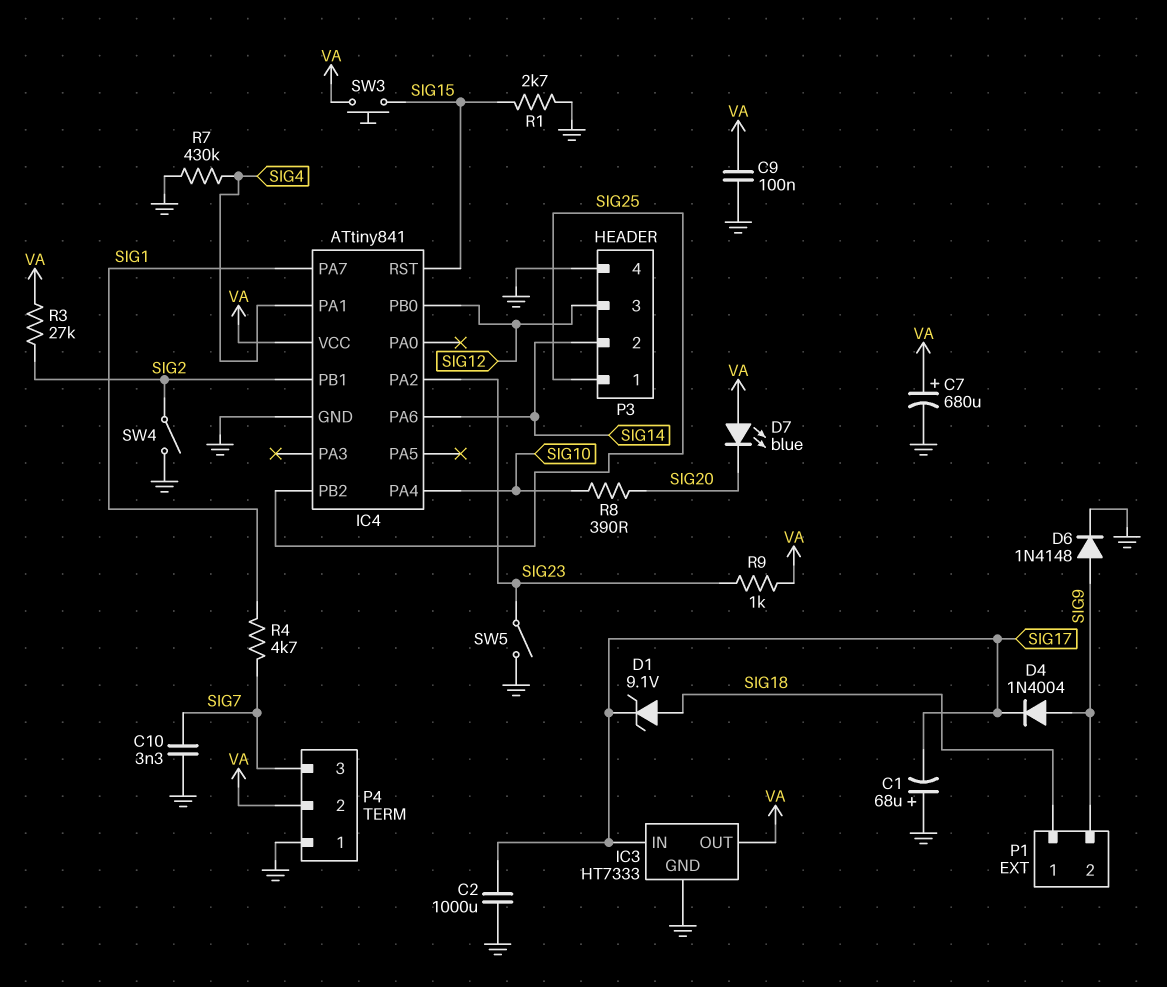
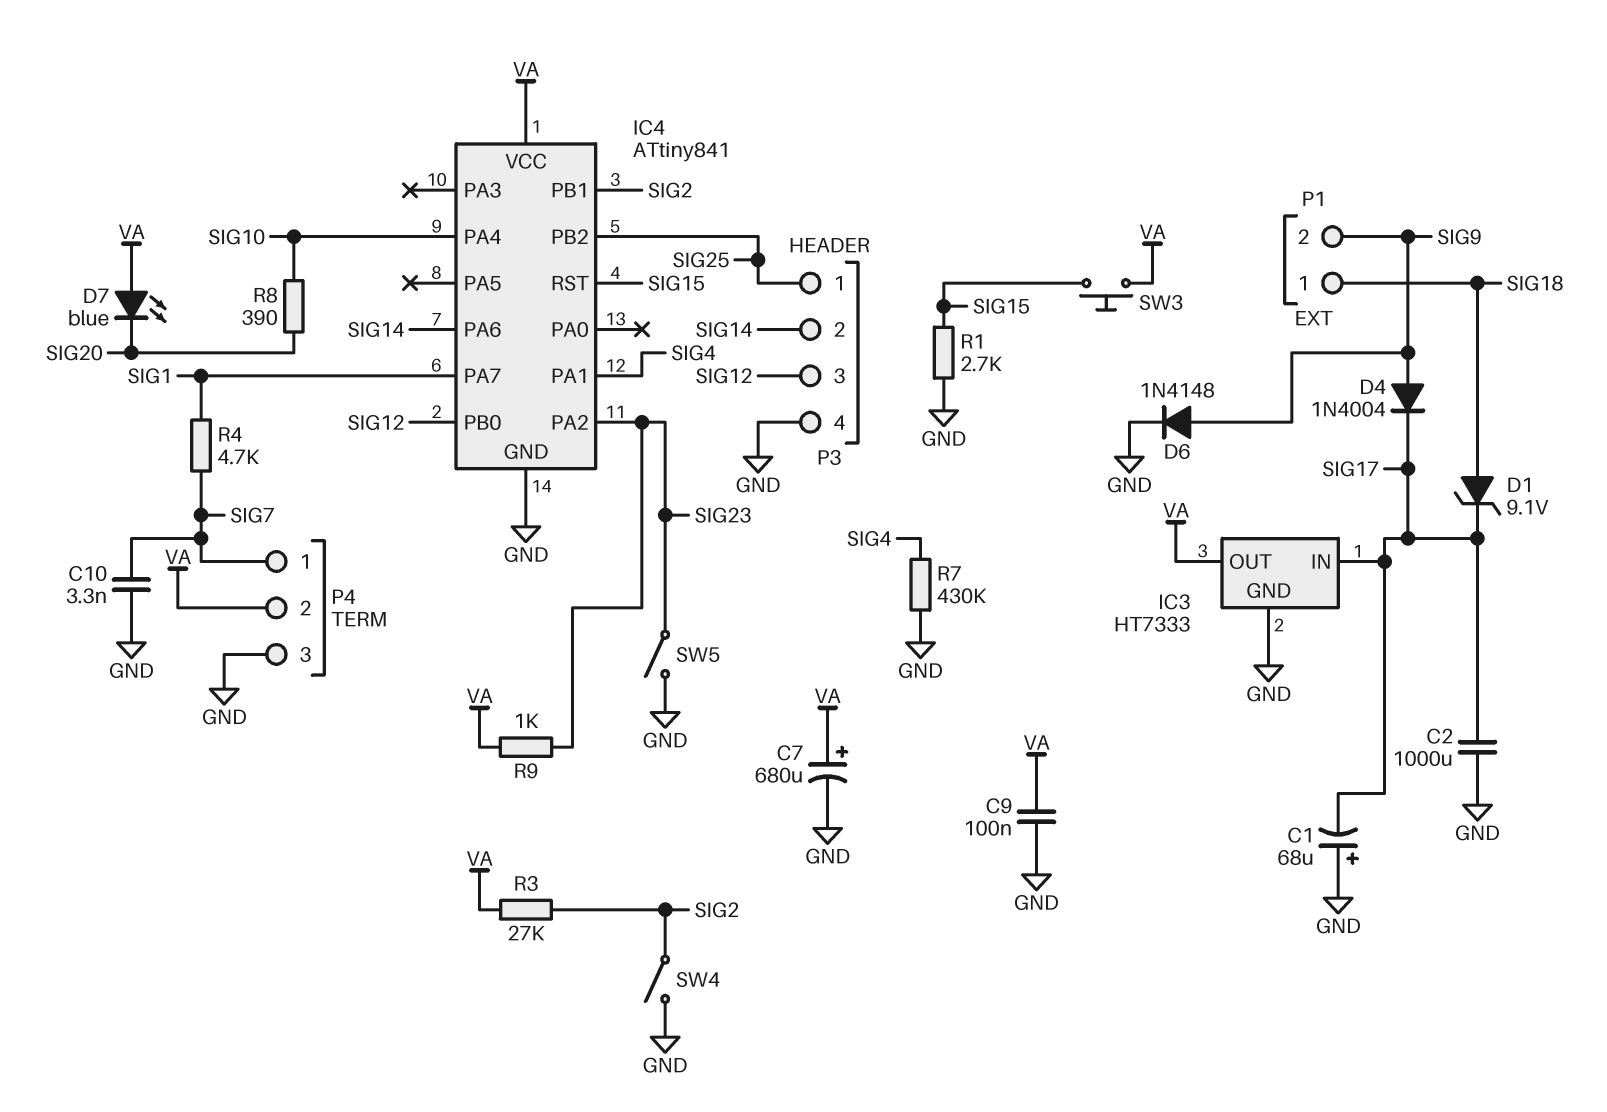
P4 pin 1: GND -> SIG7
P4 pin 3: SIG7 -> GND

